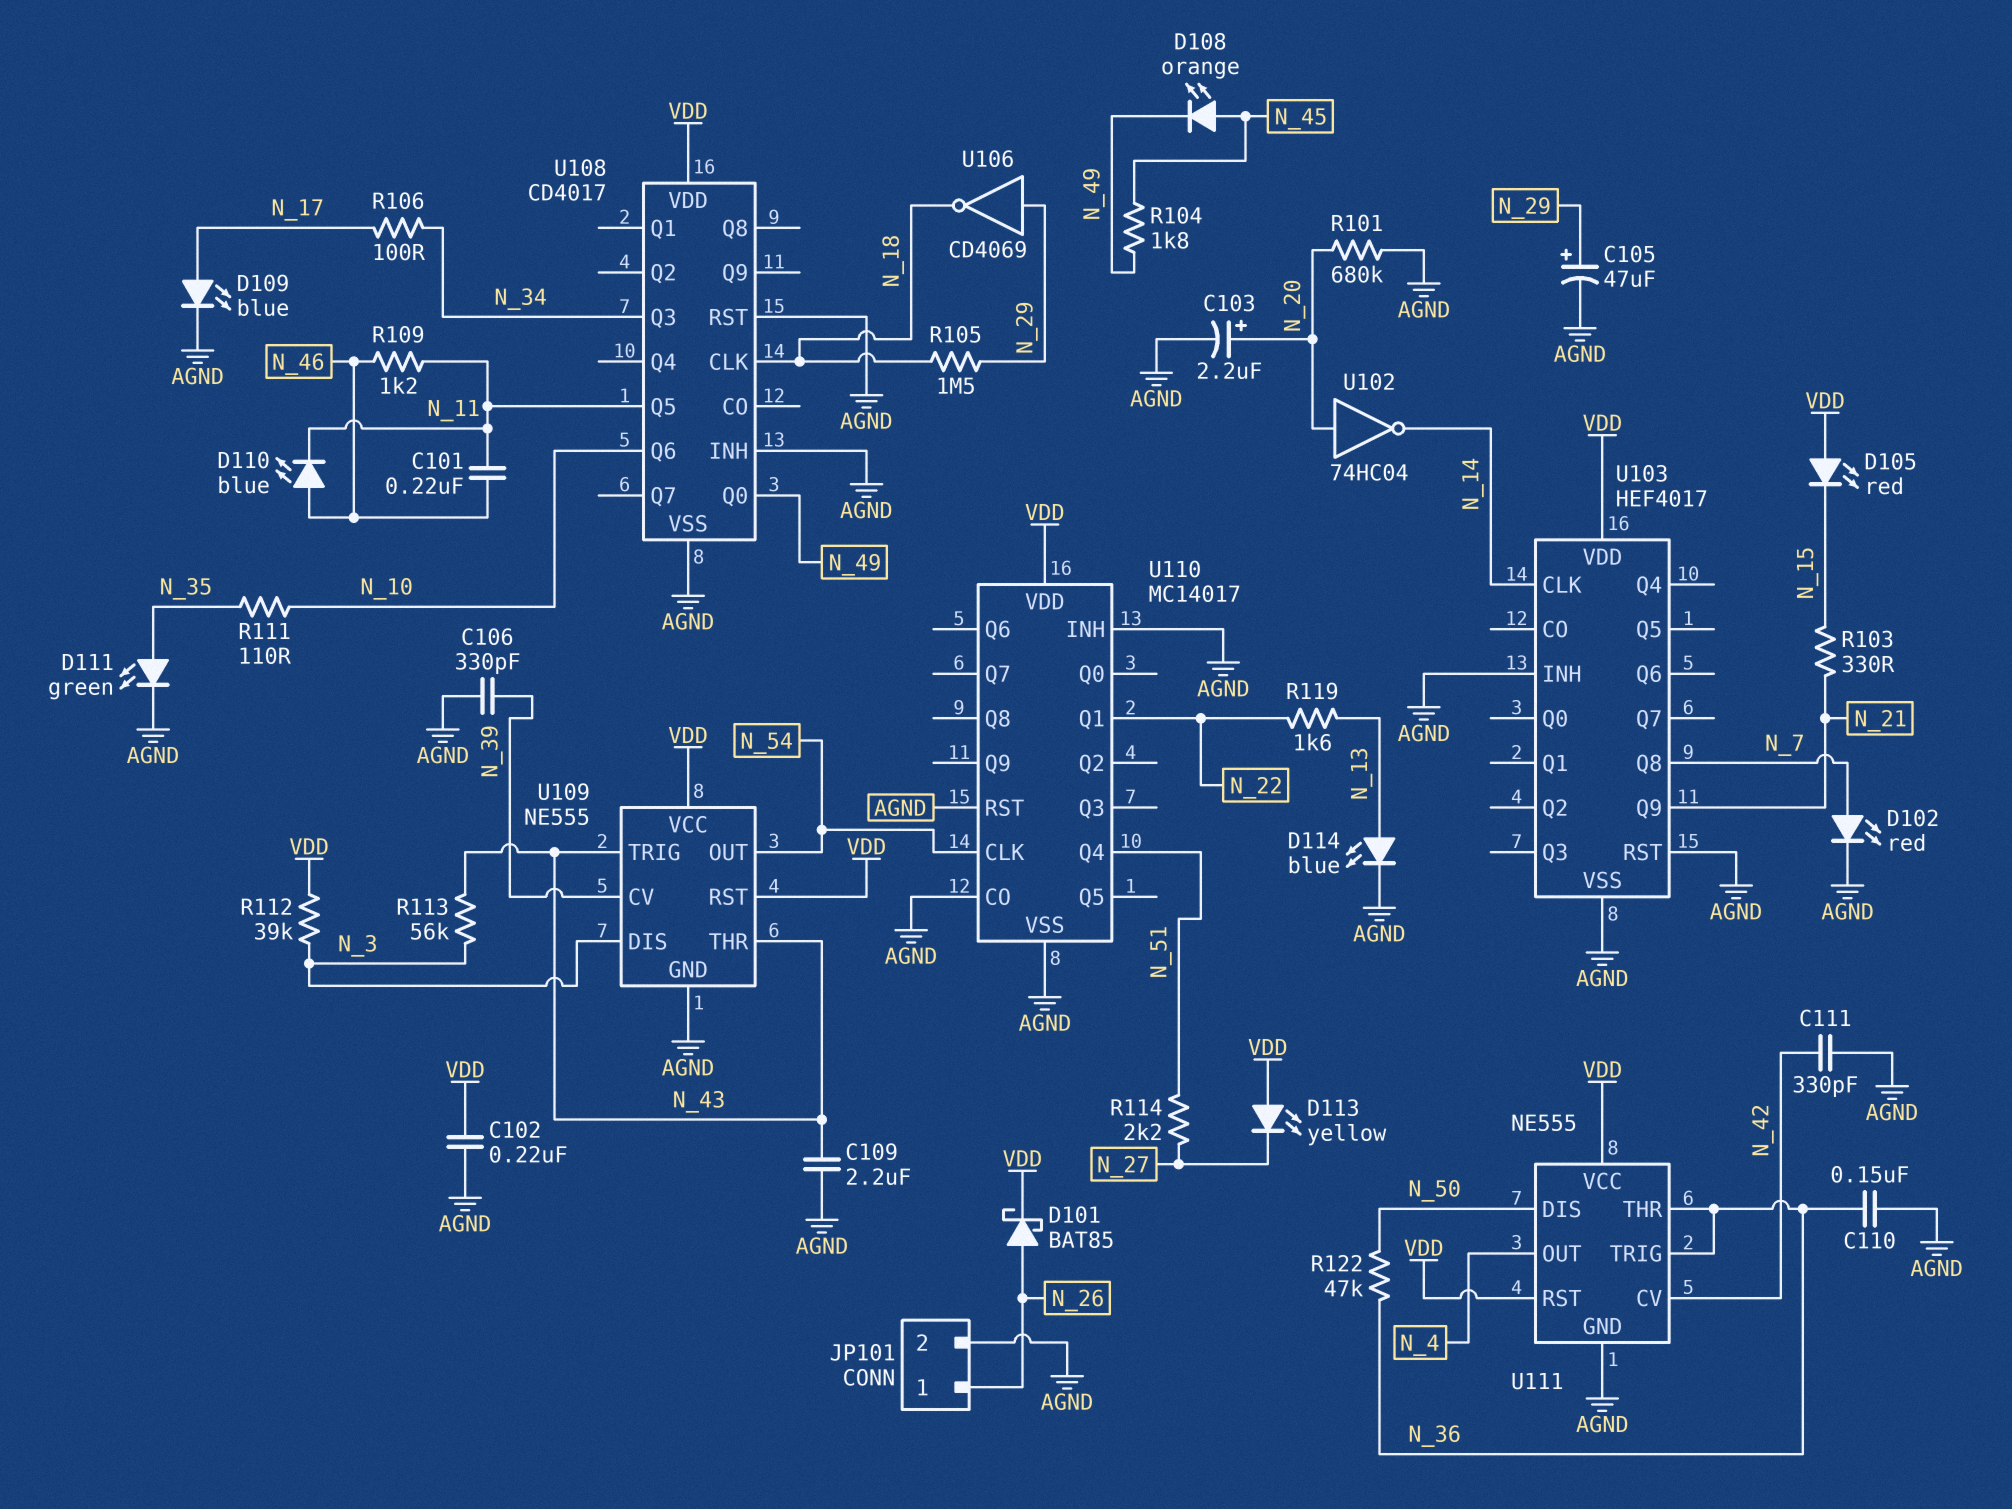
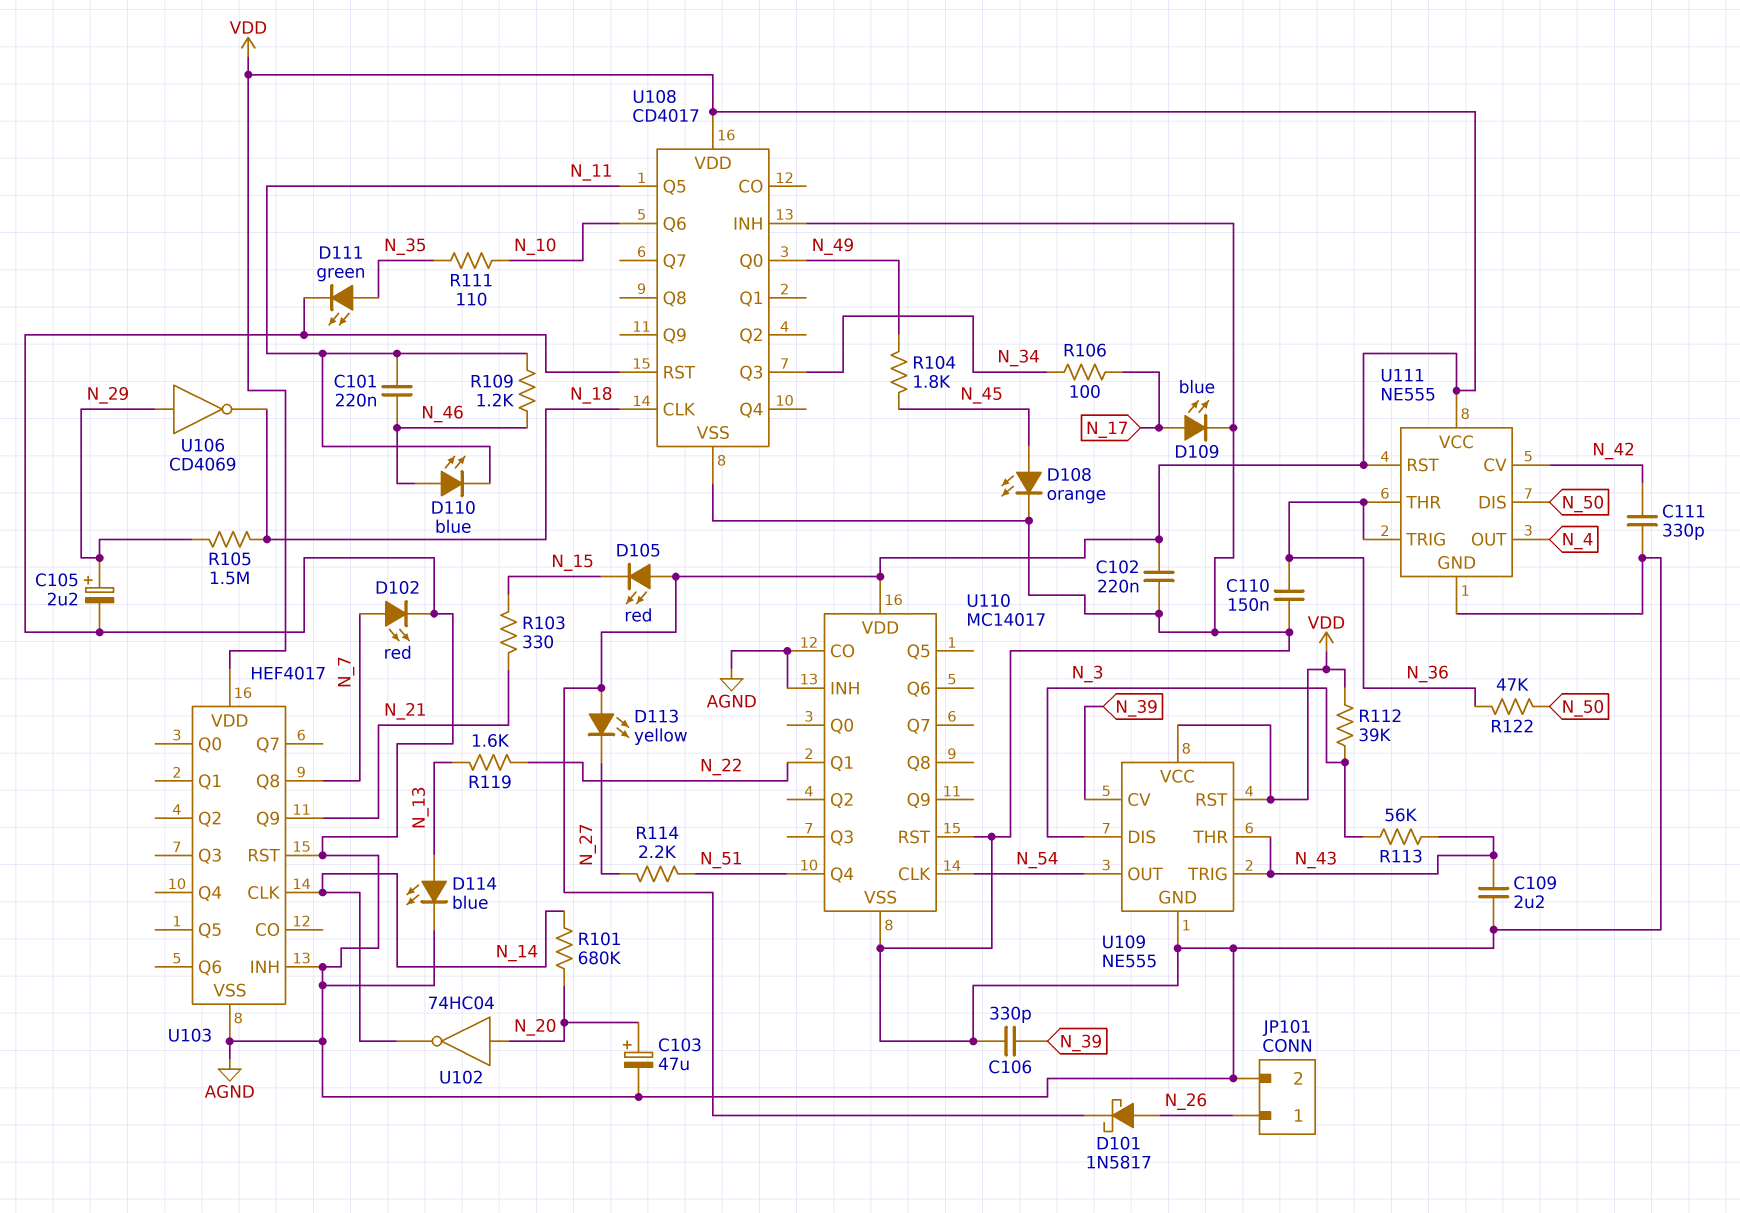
C103: 2.2uF (plus N_20, minus AGND) -> 47uF (plus N_20, minus AGND)
C105: 47uF (plus N_29, minus AGND) -> 2.2uF (plus N_29, minus AGND)
D101: schottky BAT85 (A N_26, K VDD) -> schottky 1N5817 (A N_26, K VDD)
D108: LED orange (A N_45, K N_49) -> LED orange (A N_45, K AGND)
R101: 680k (AGND, N_20) -> 680k (N_14, N_20)

